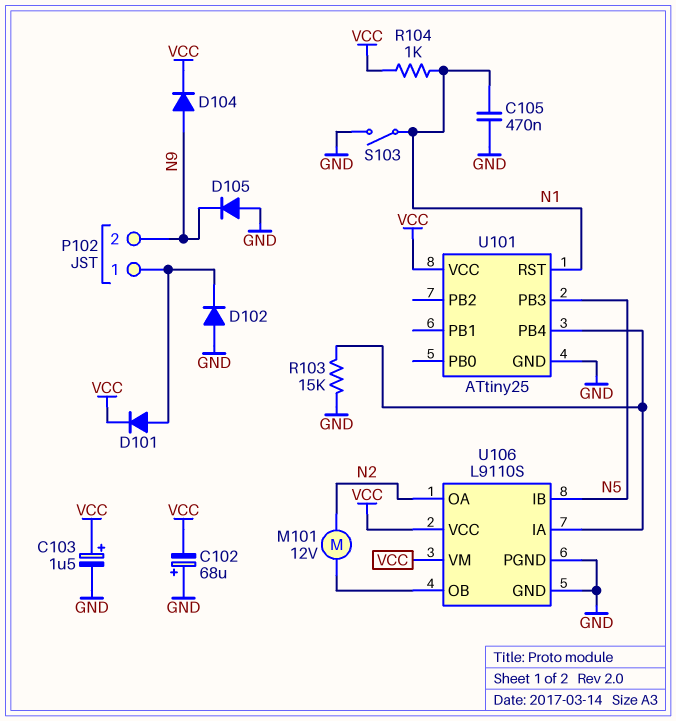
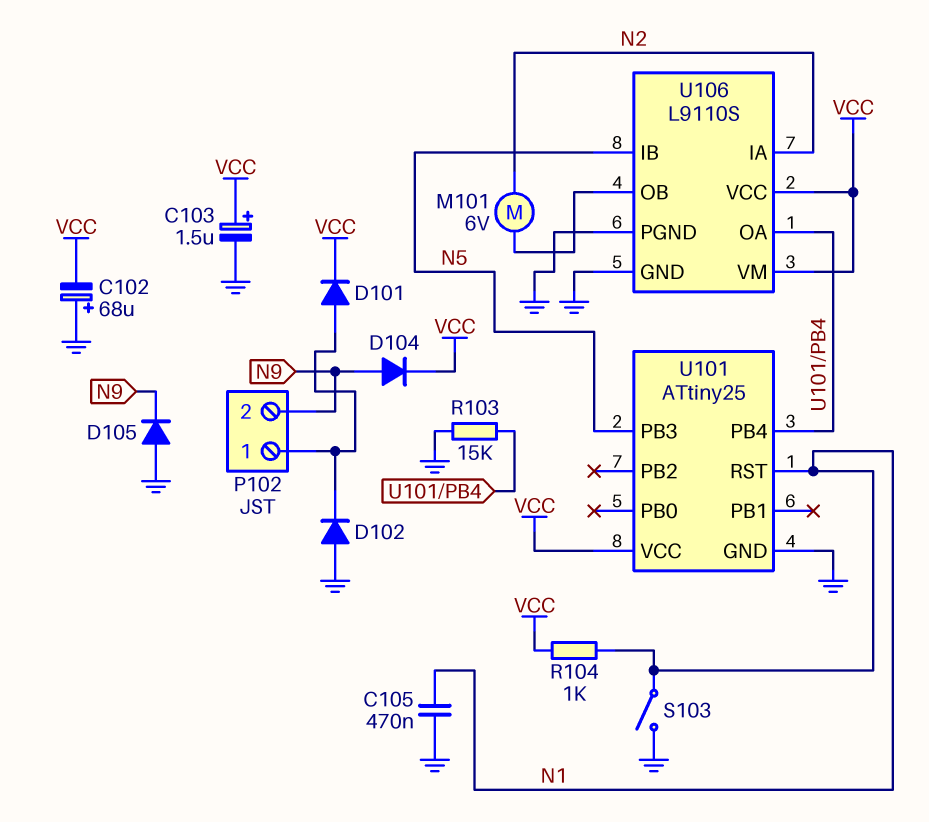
M101: motor 12V (N2, U106/OB) -> motor 6V (N2, U106/OB)
U106 pin IA: U101/PB4 -> N2
U106 pin OA: N2 -> U101/PB4

